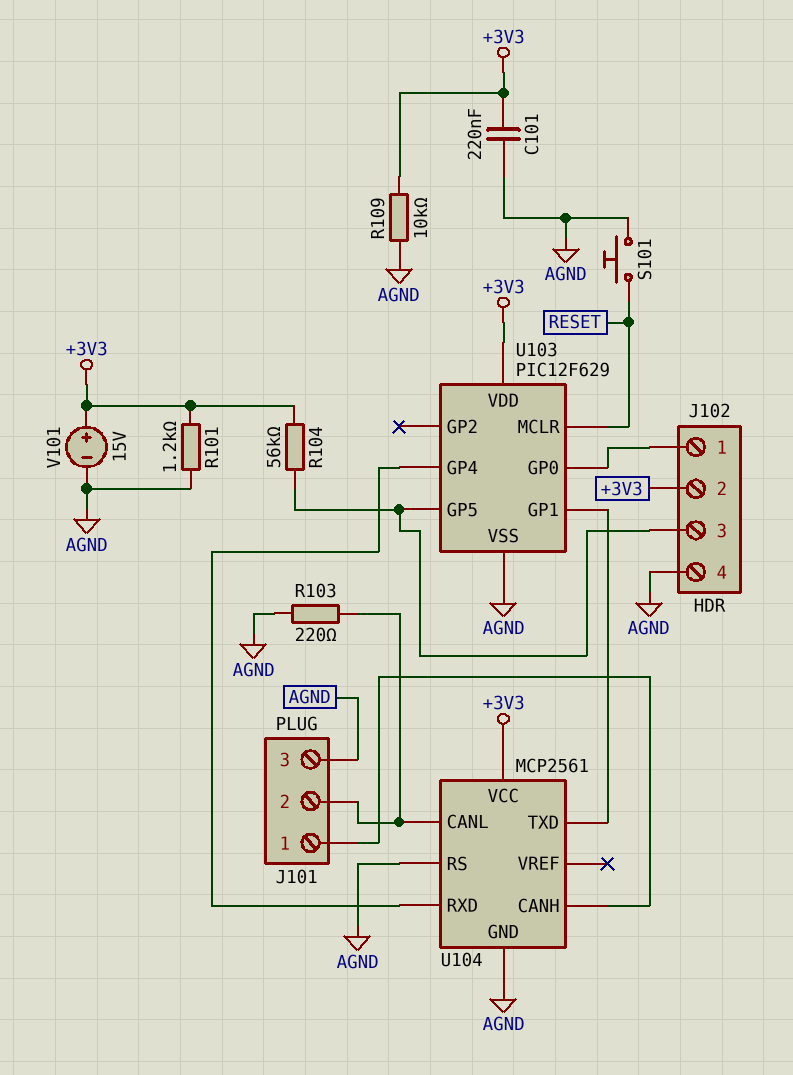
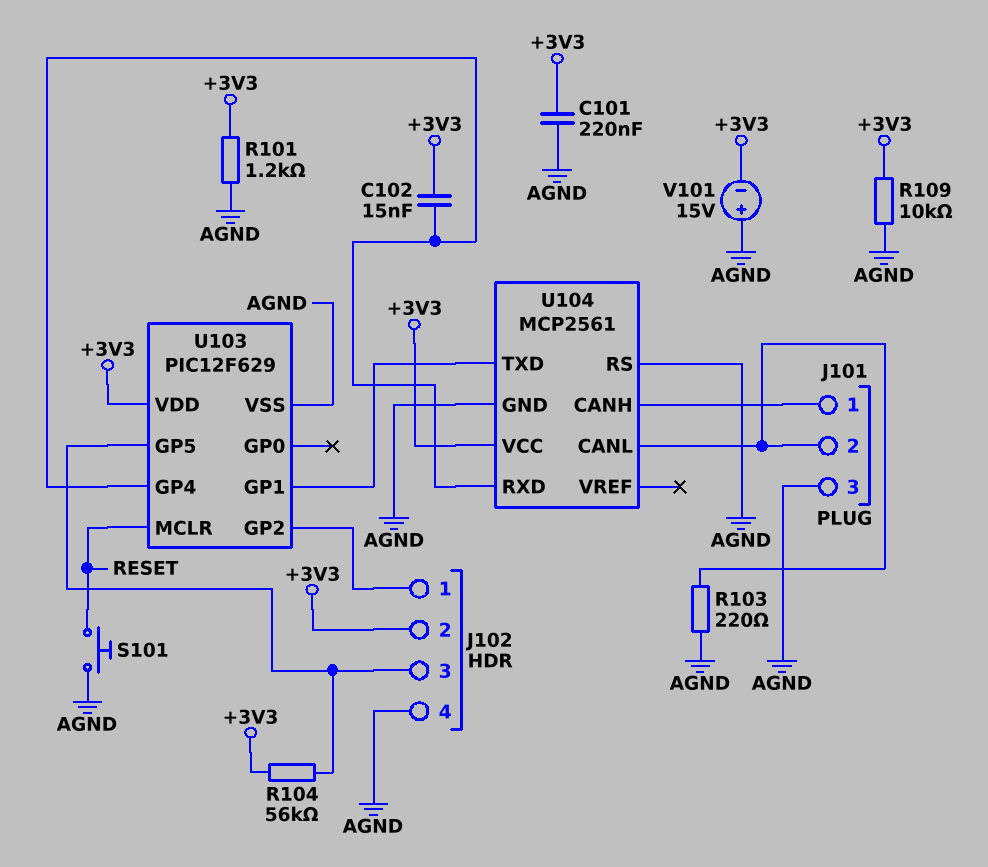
C102: none -> 15nF (+3V3, U103/GP4)
U103 pin GP0: J102/1 -> none
U103 pin GP2: none -> J102/1
V101: 15V (plus +3V3, minus AGND) -> 15V (plus AGND, minus +3V3)

